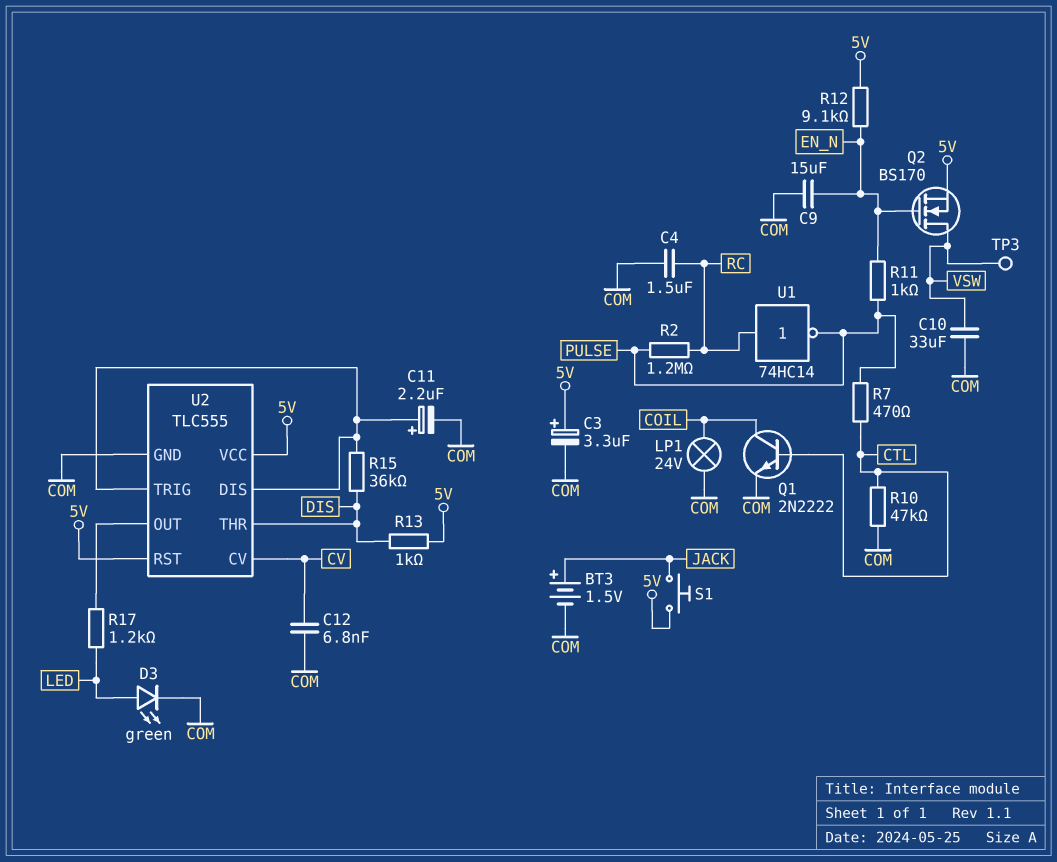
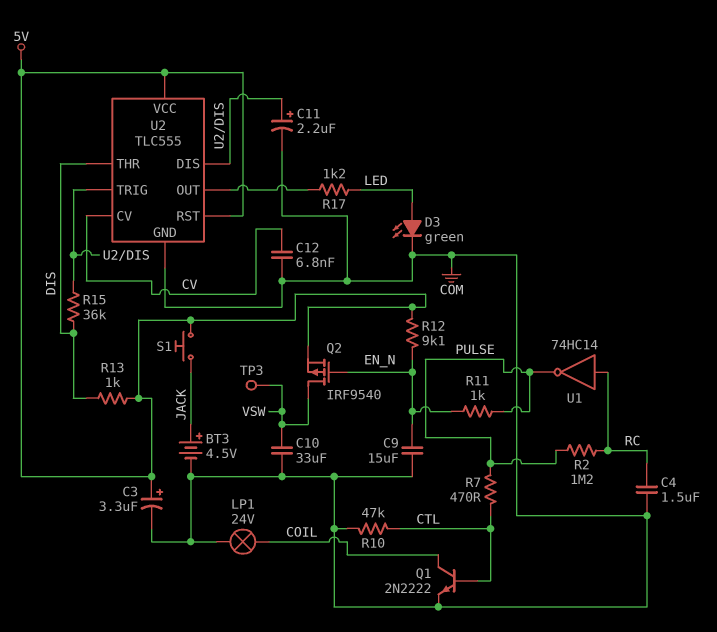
BT3: 1.5V (plus JACK, minus COM) -> 4.5V (plus JACK, minus COM)
Q2: NMOS BS170 (G EN_N, D VSW, S 5V) -> PMOS IRF9540 (G EN_N, D VSW, S 5V)

